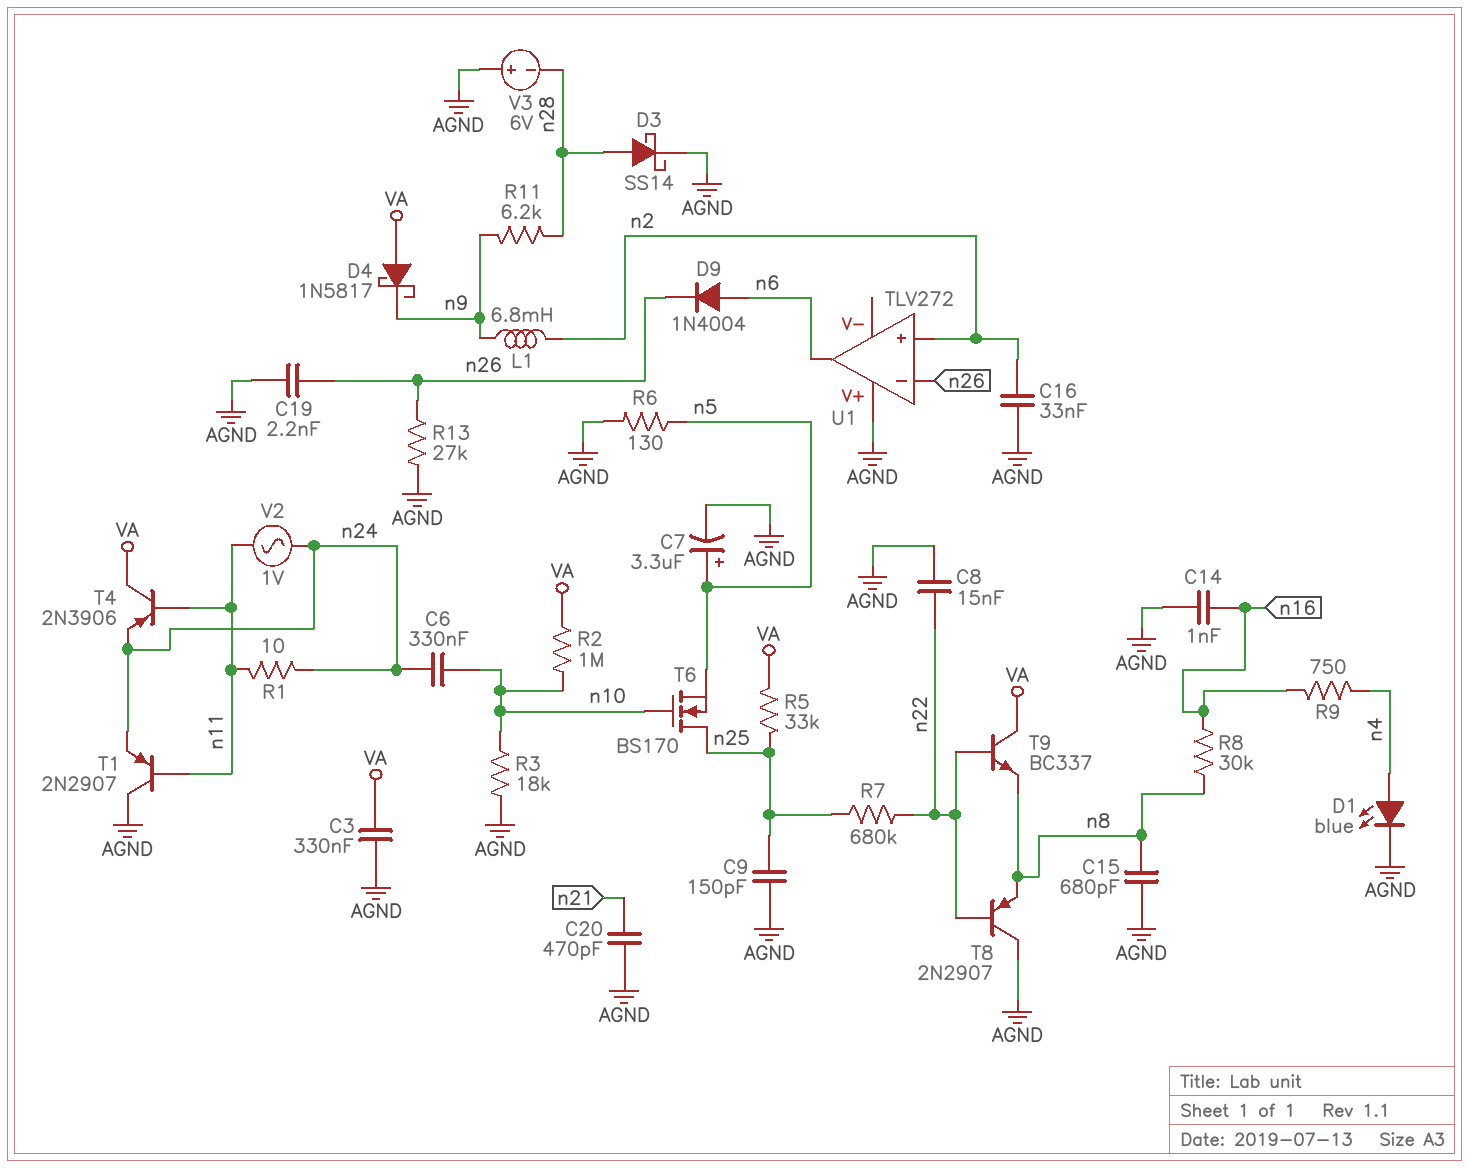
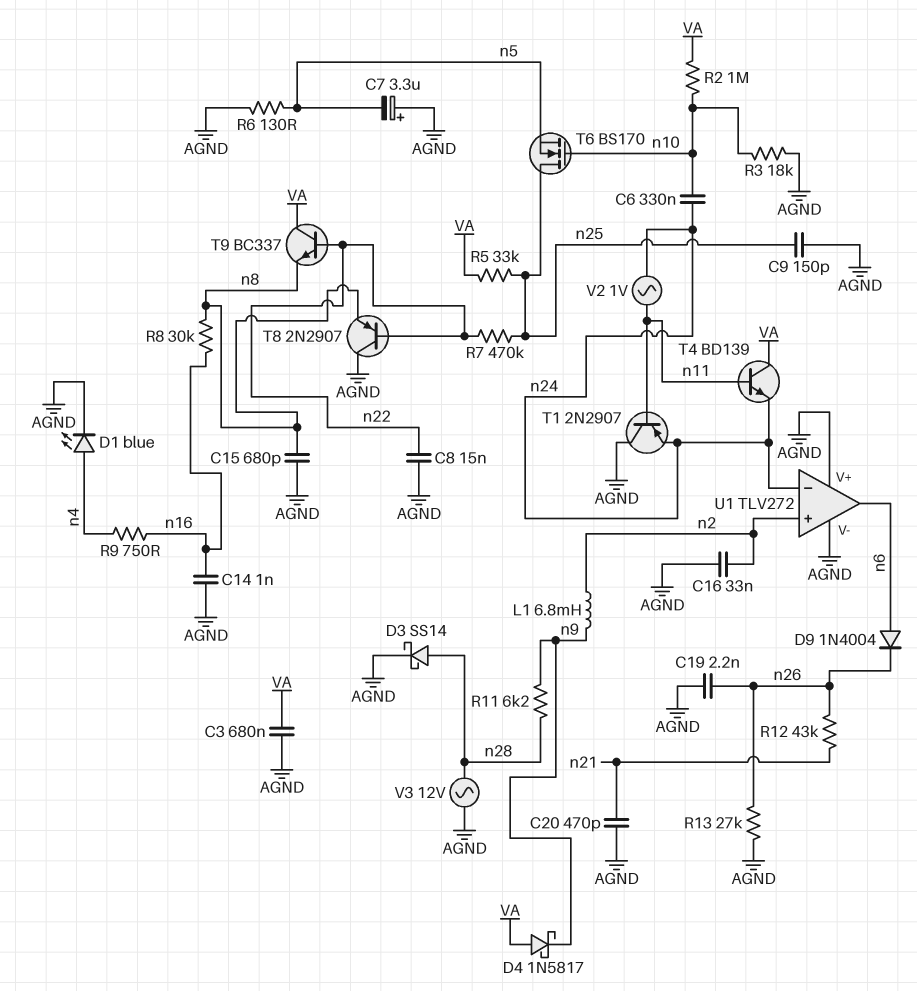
C3: 330nF (AGND, VA) -> 680nF (AGND, VA)
C7: 3.3uF (plus n5, minus AGND) -> 3.3uF (plus AGND, minus n5)
R1: 10 (n11, n24) -> none
R7: 680k (n22, n25) -> 470k (n22, n25)
R12: none -> 43k (n21, n26)
T4: PNP 2N3906 (B n11, C VA, E n24) -> NPN BD139 (B n11, C VA, E n24)
U1 pin V-: none -> AGND
U1 pin in-: n26 -> n24
V3: 6V (plus AGND, minus n28) -> AC 12V (AGND, n28)

